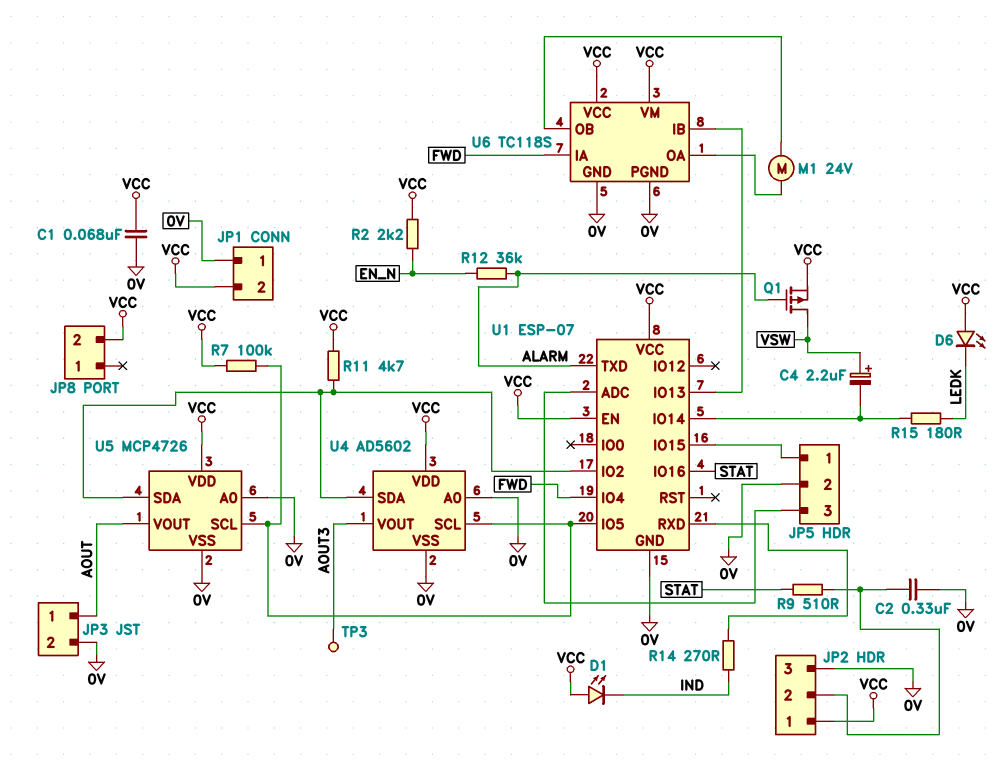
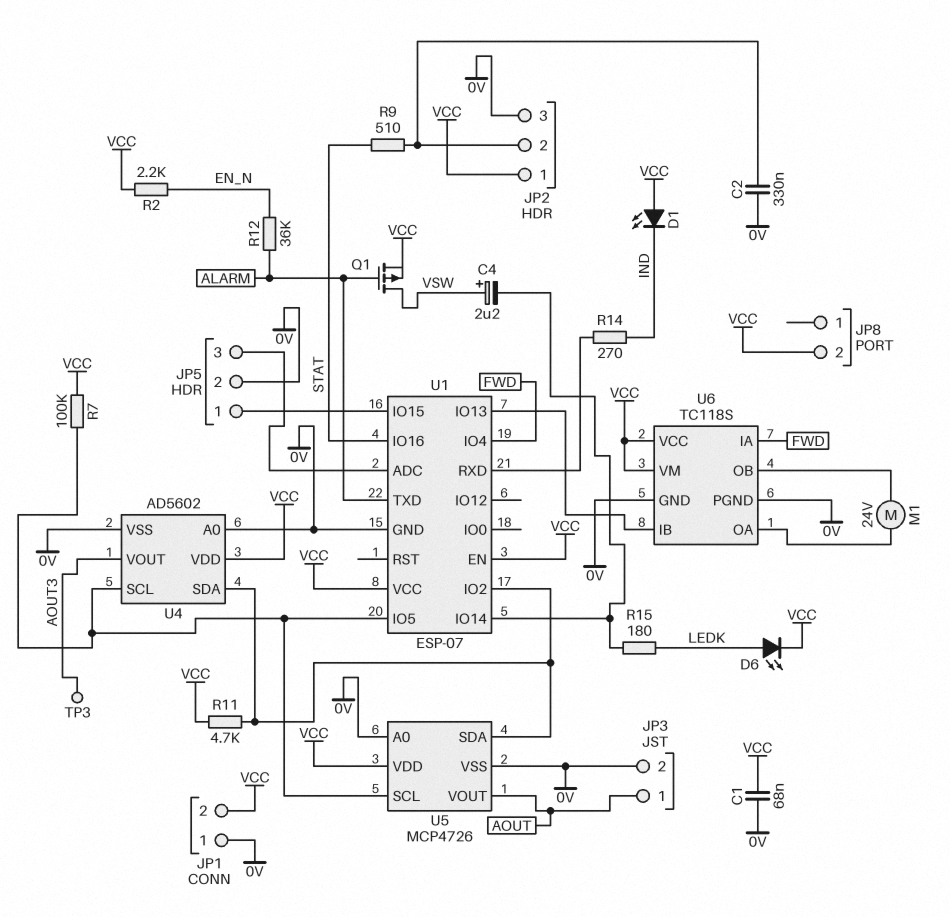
D6: LED (A VCC, K LEDK) -> LED (A LEDK, K VCC)

